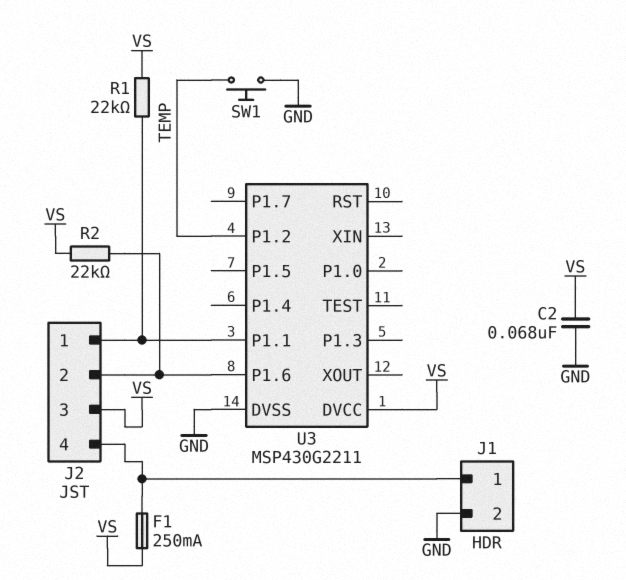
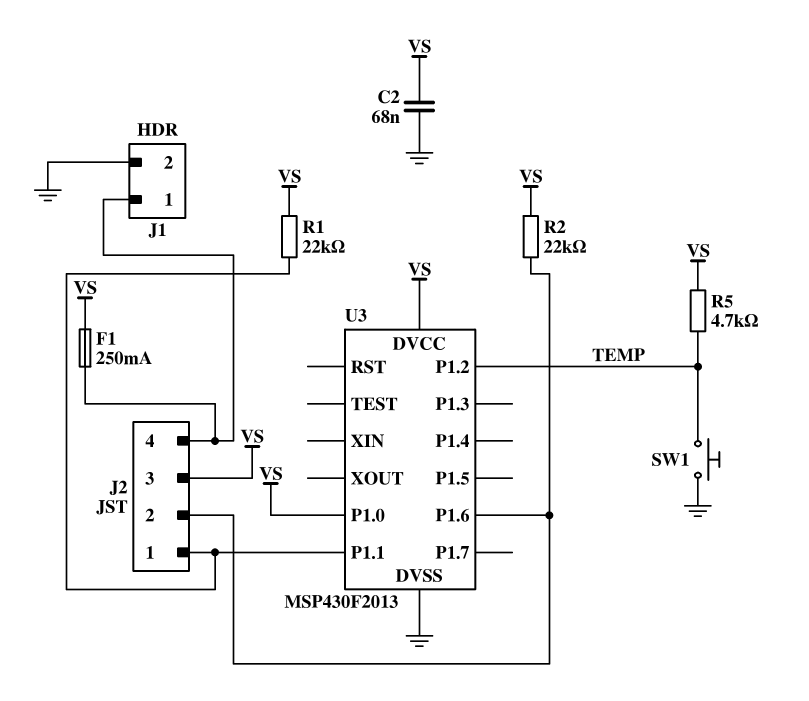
R5: none -> 4.7k (TEMP, VS)
U3: MSP430G2211 -> MSP430F2013
U3 pin P1.0: none -> VS

